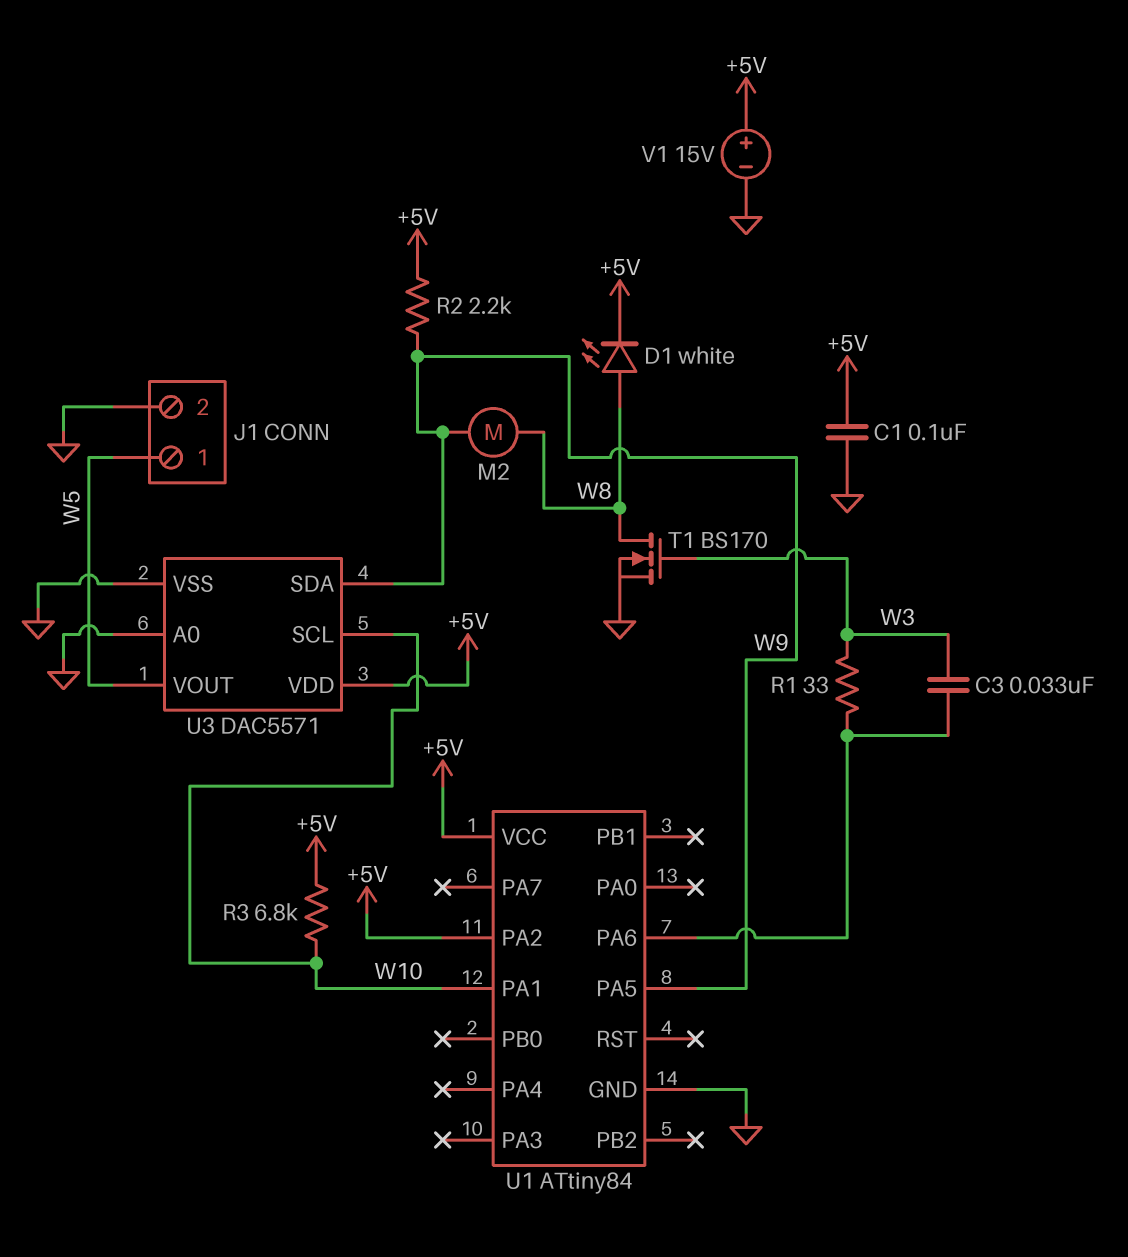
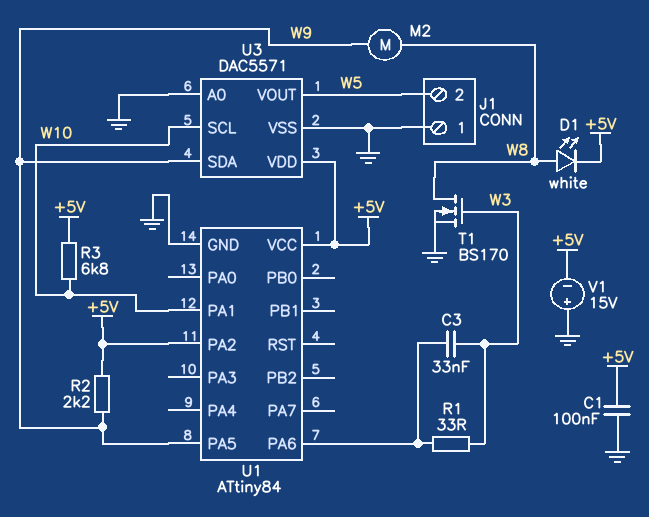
J1 pin 1: W5 -> GND
J1 pin 2: GND -> W5
V1: 15V (plus +5V, minus GND) -> 15V (plus GND, minus +5V)

